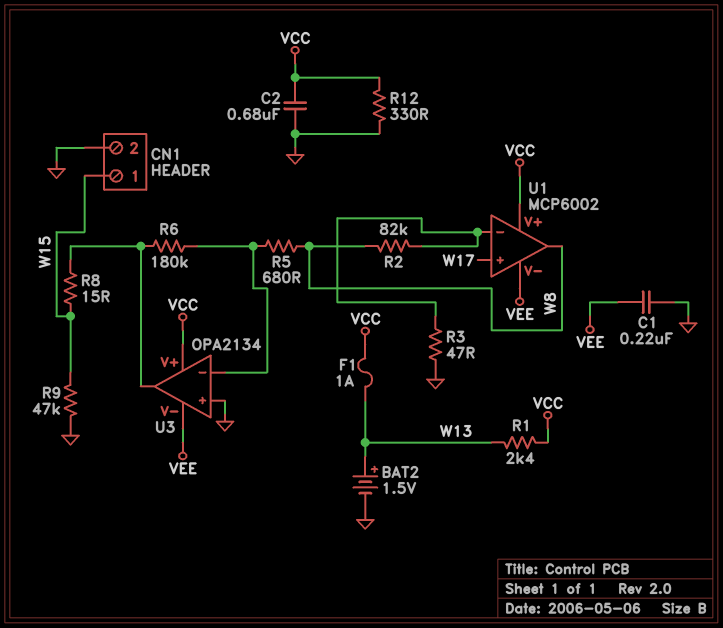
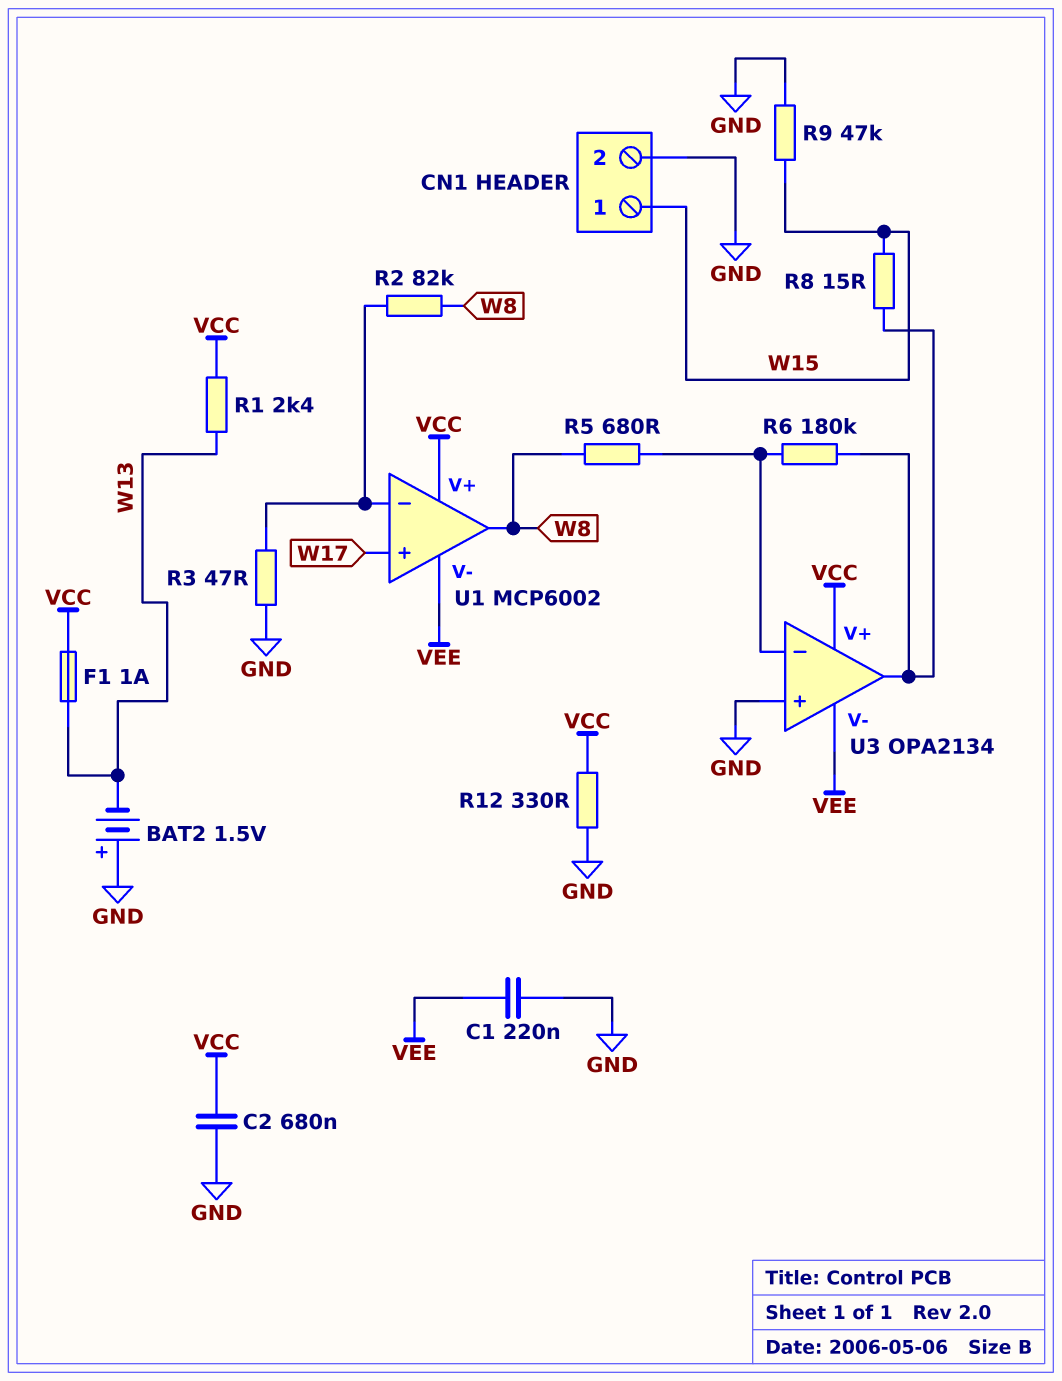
BAT2: 1.5V (plus W13, minus GND) -> 1.5V (plus GND, minus W13)

